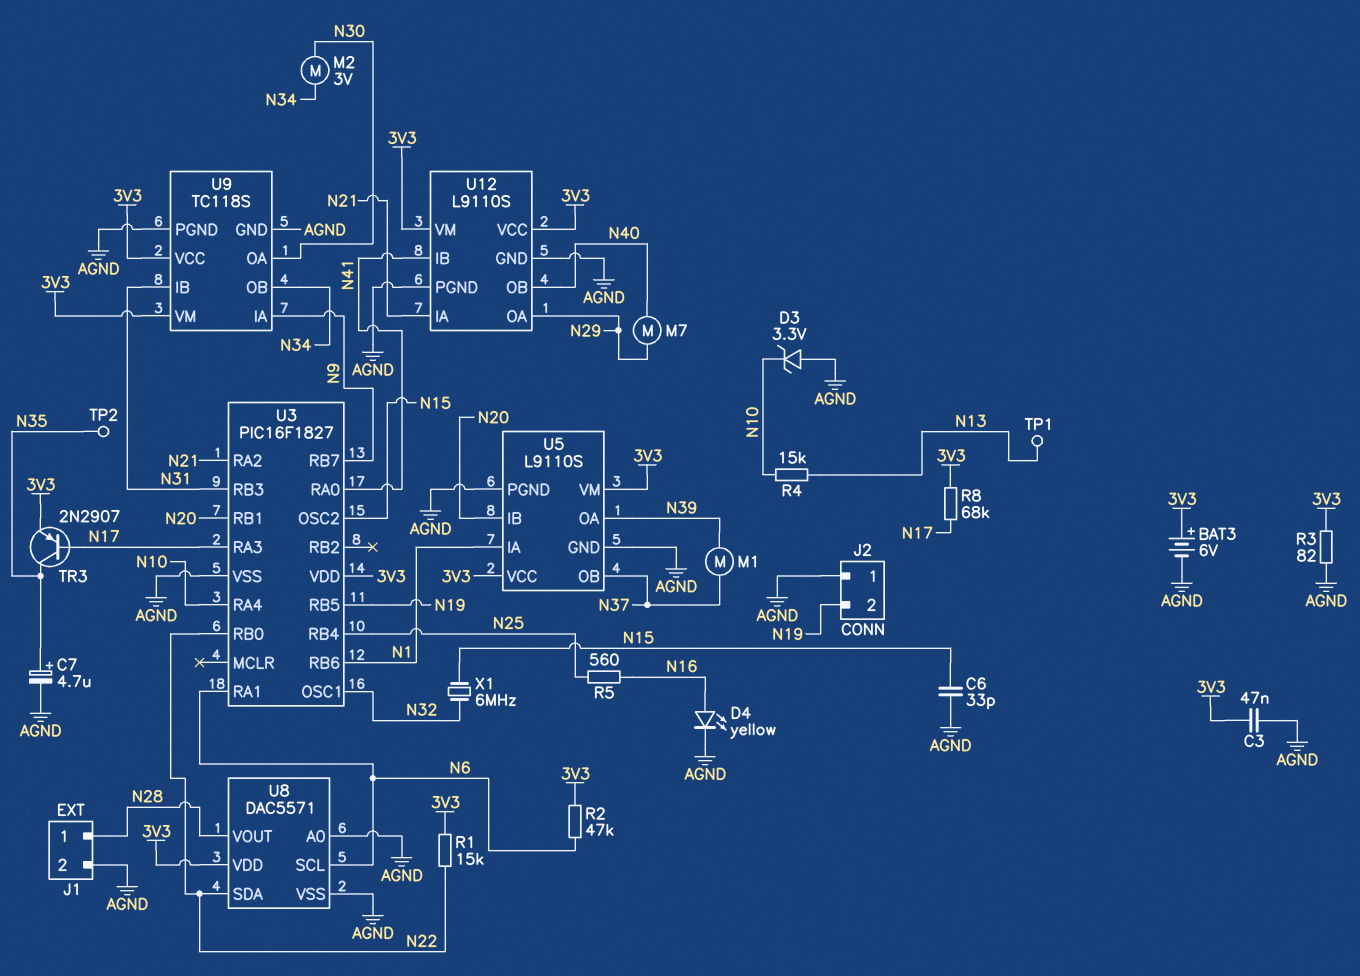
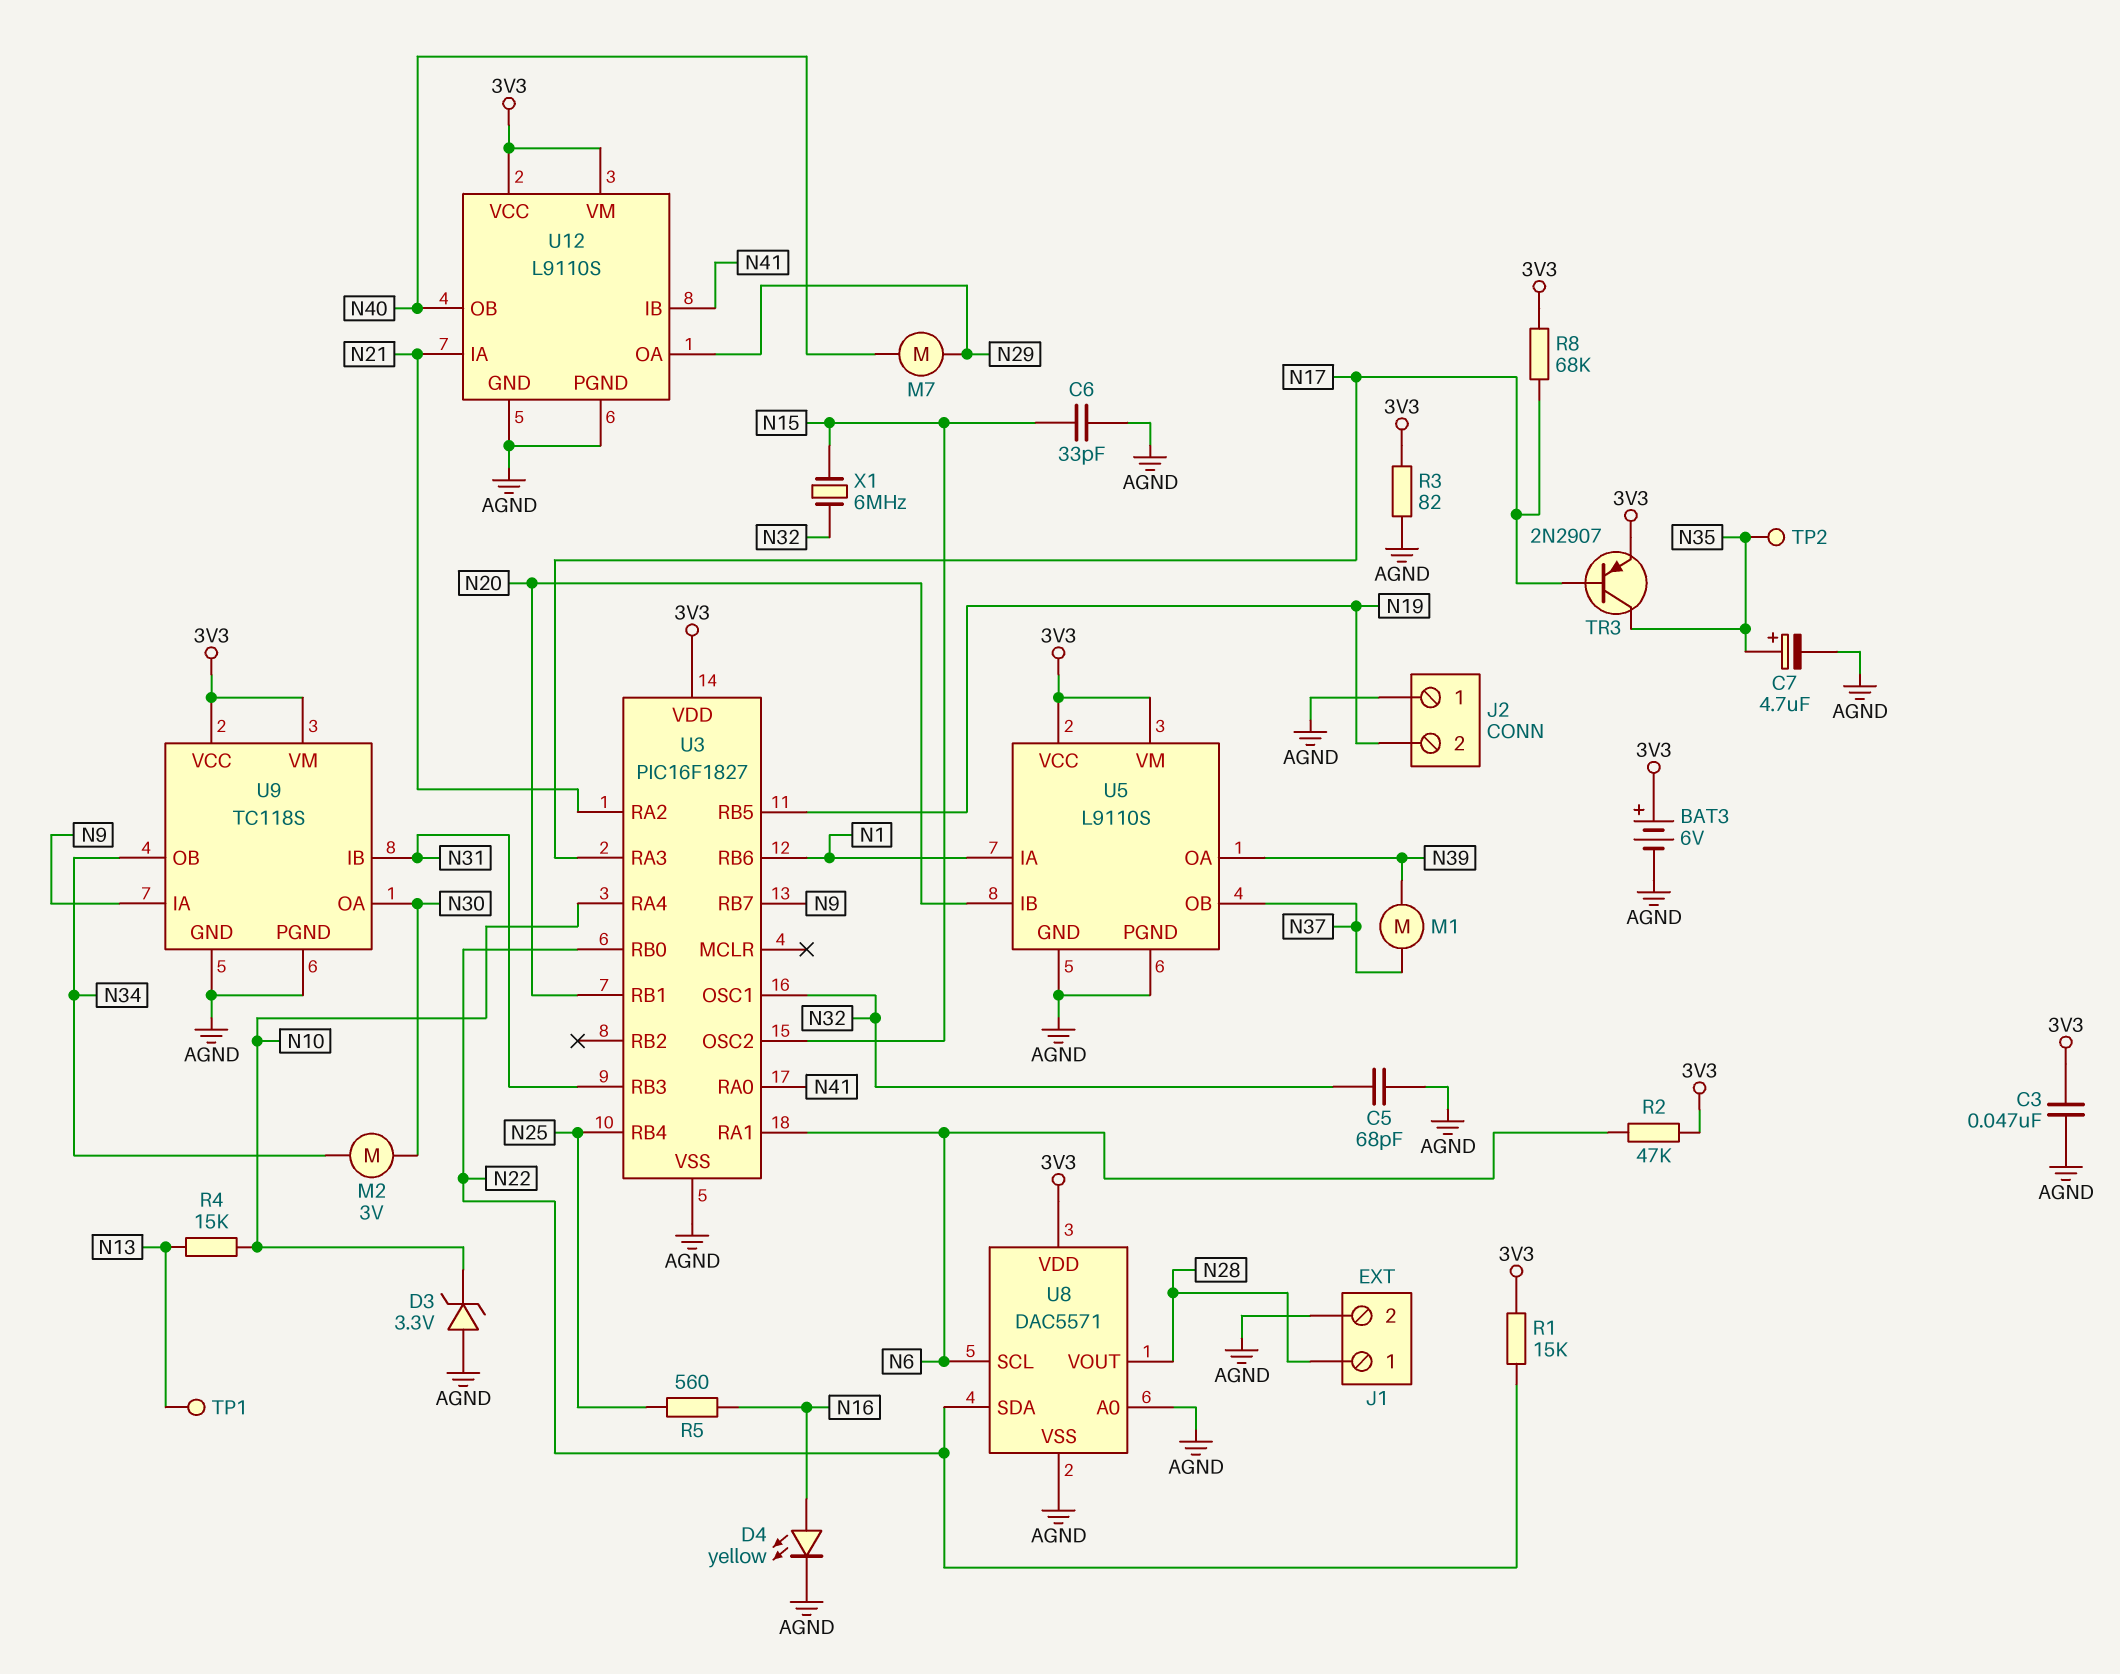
C5: none -> 68pF (AGND, N32)

